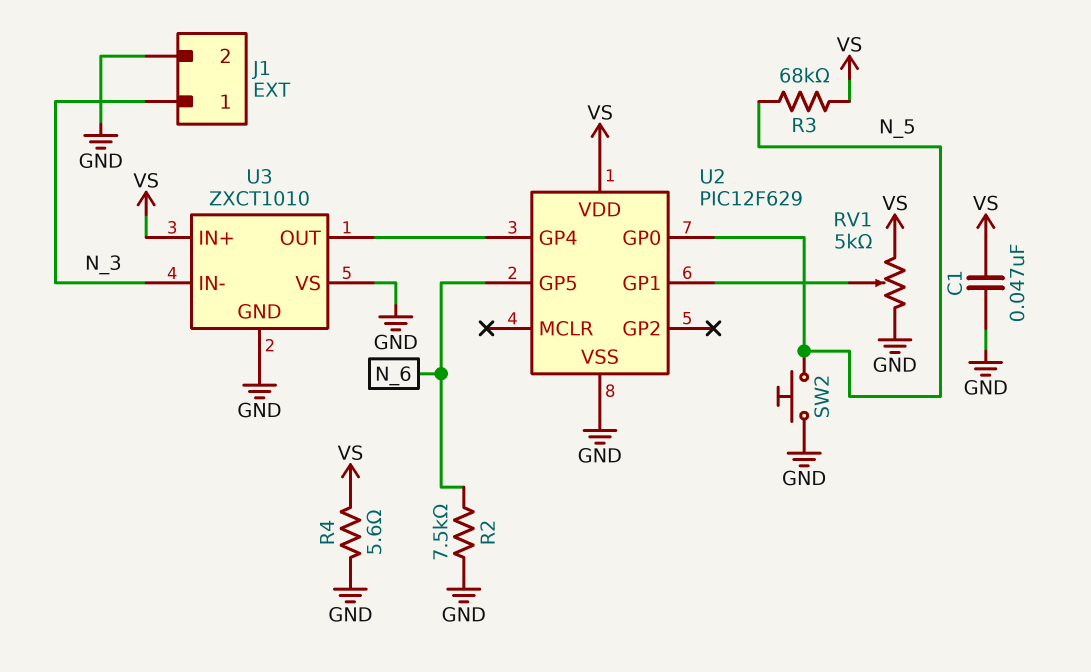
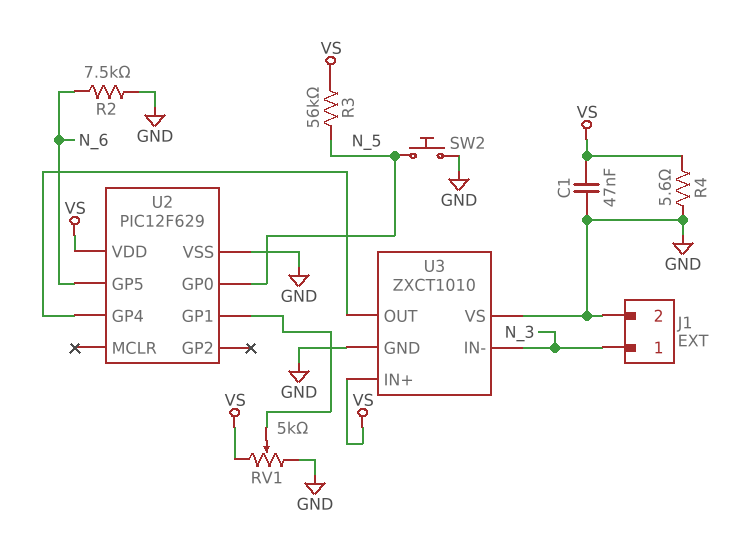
R3: 68k (N_5, VS) -> 56k (N_5, VS)

